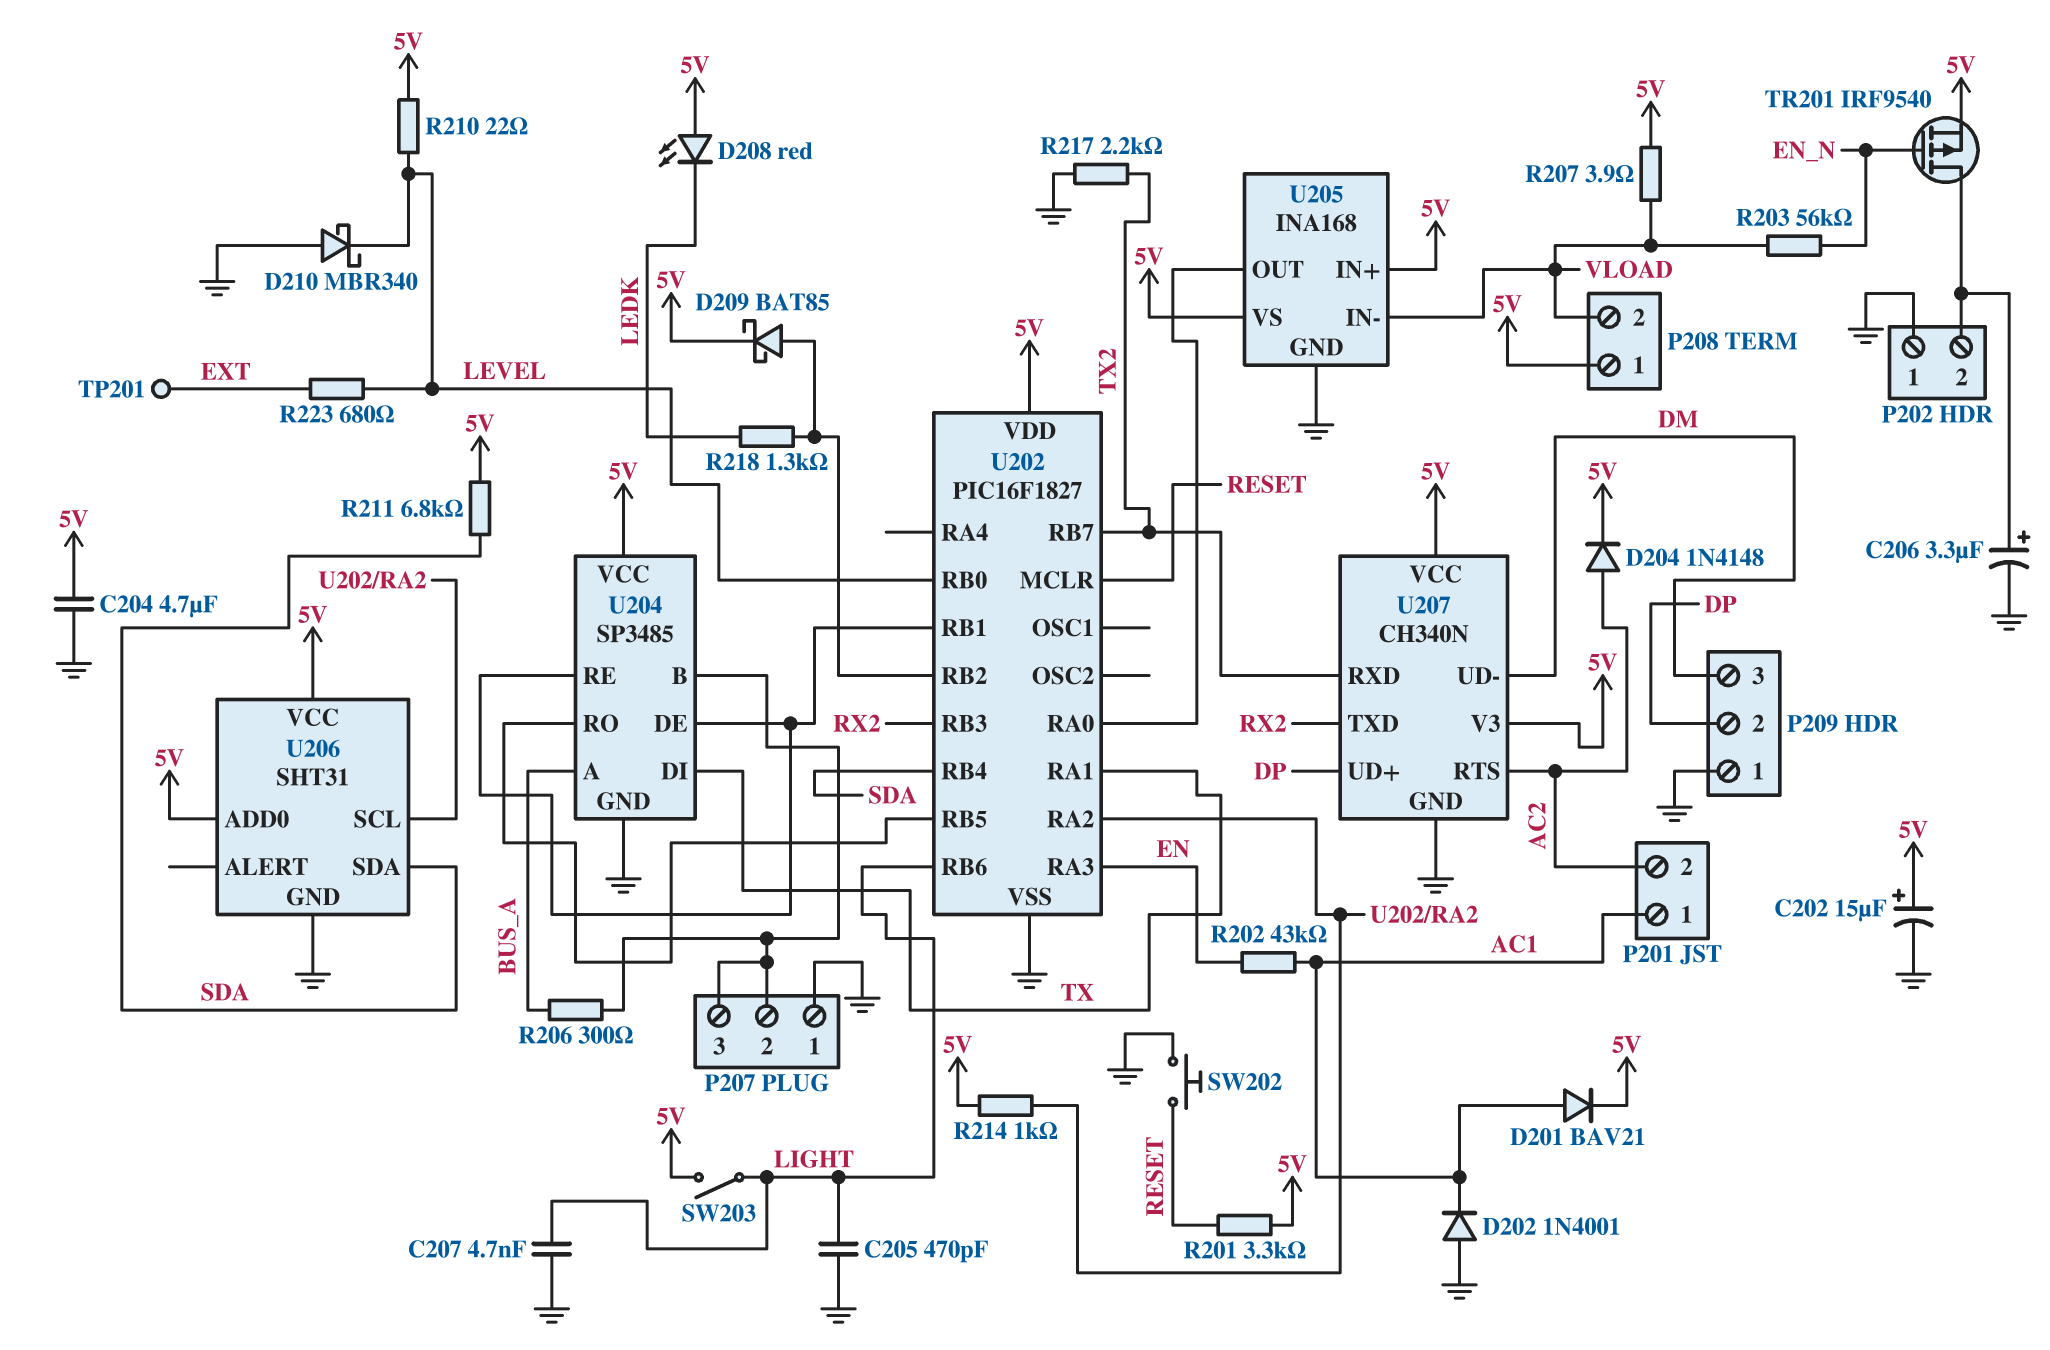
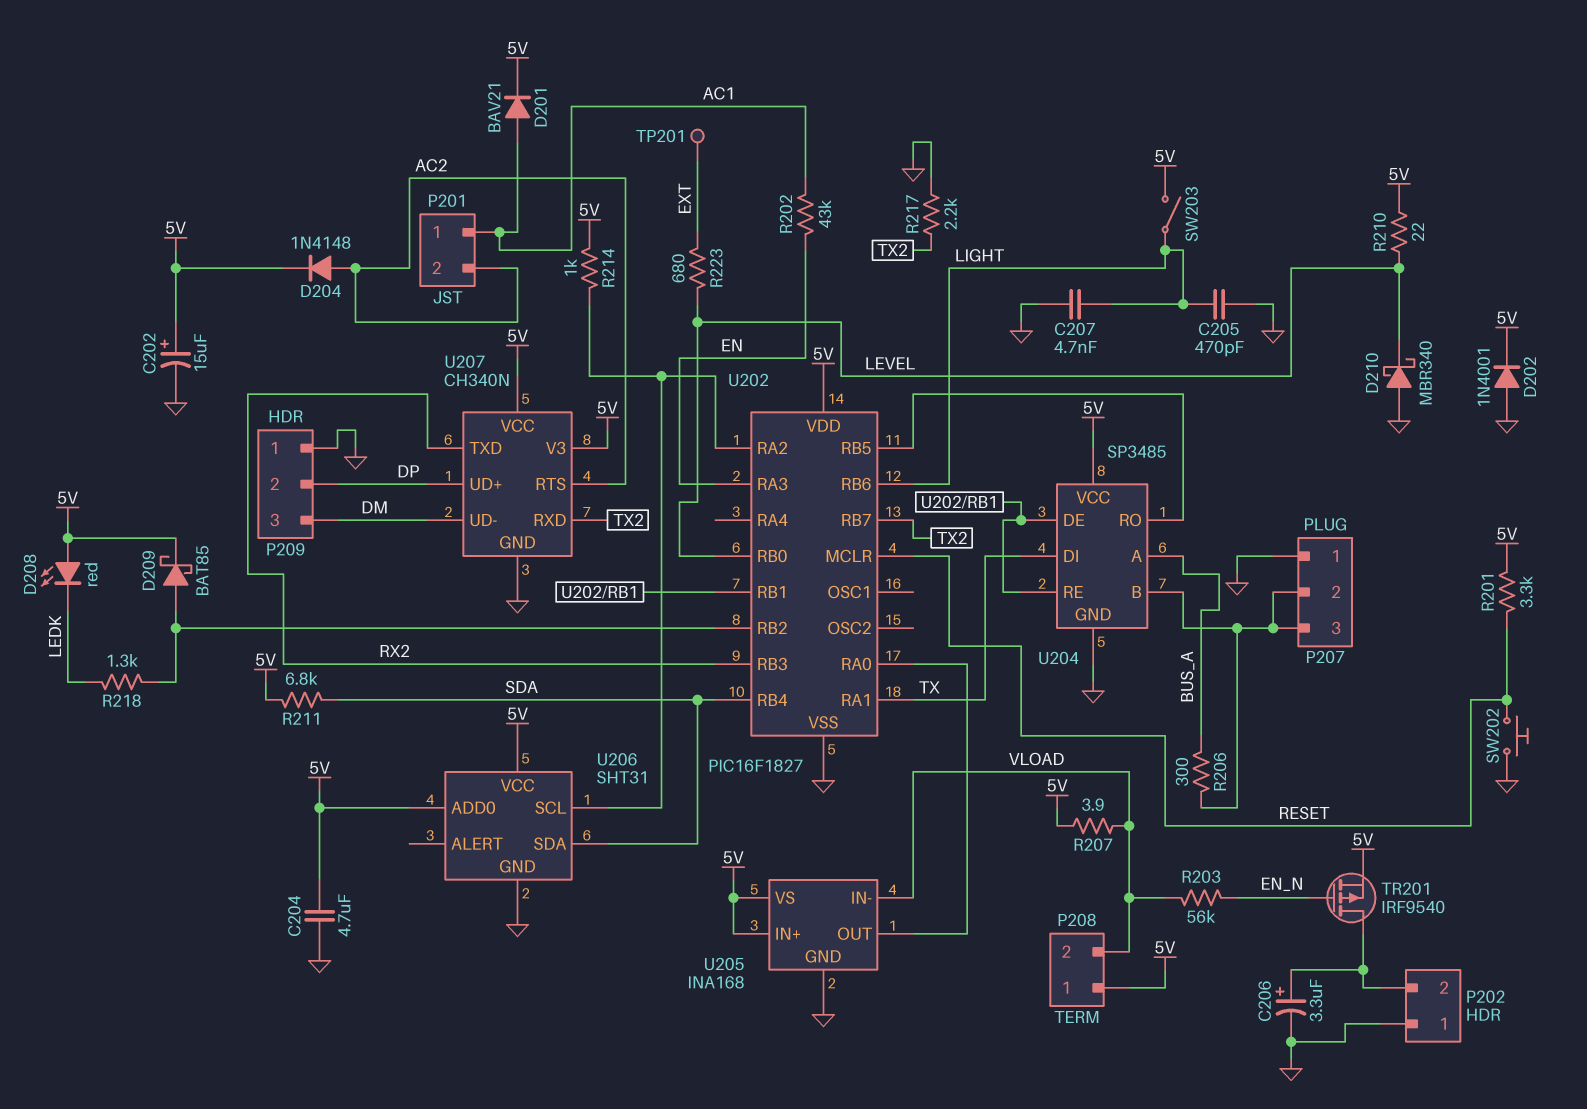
D202: diode 1N4001 (A GND, K AC1) -> diode 1N4001 (A GND, K 5V)

